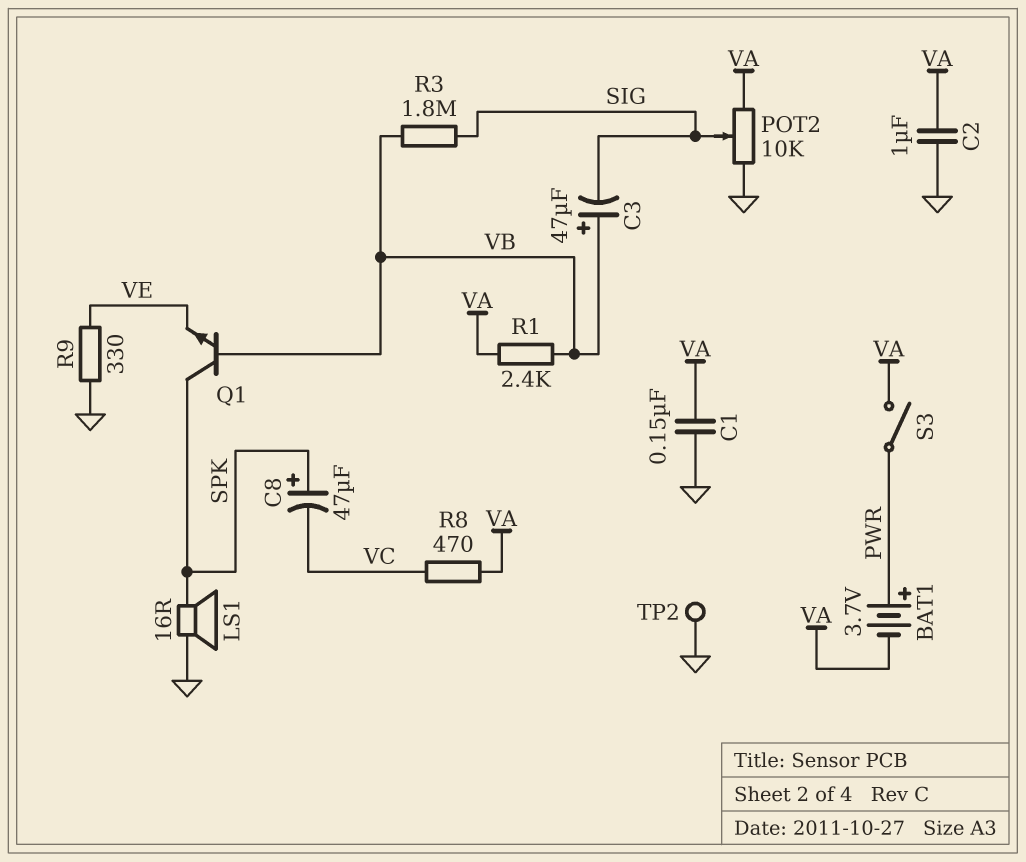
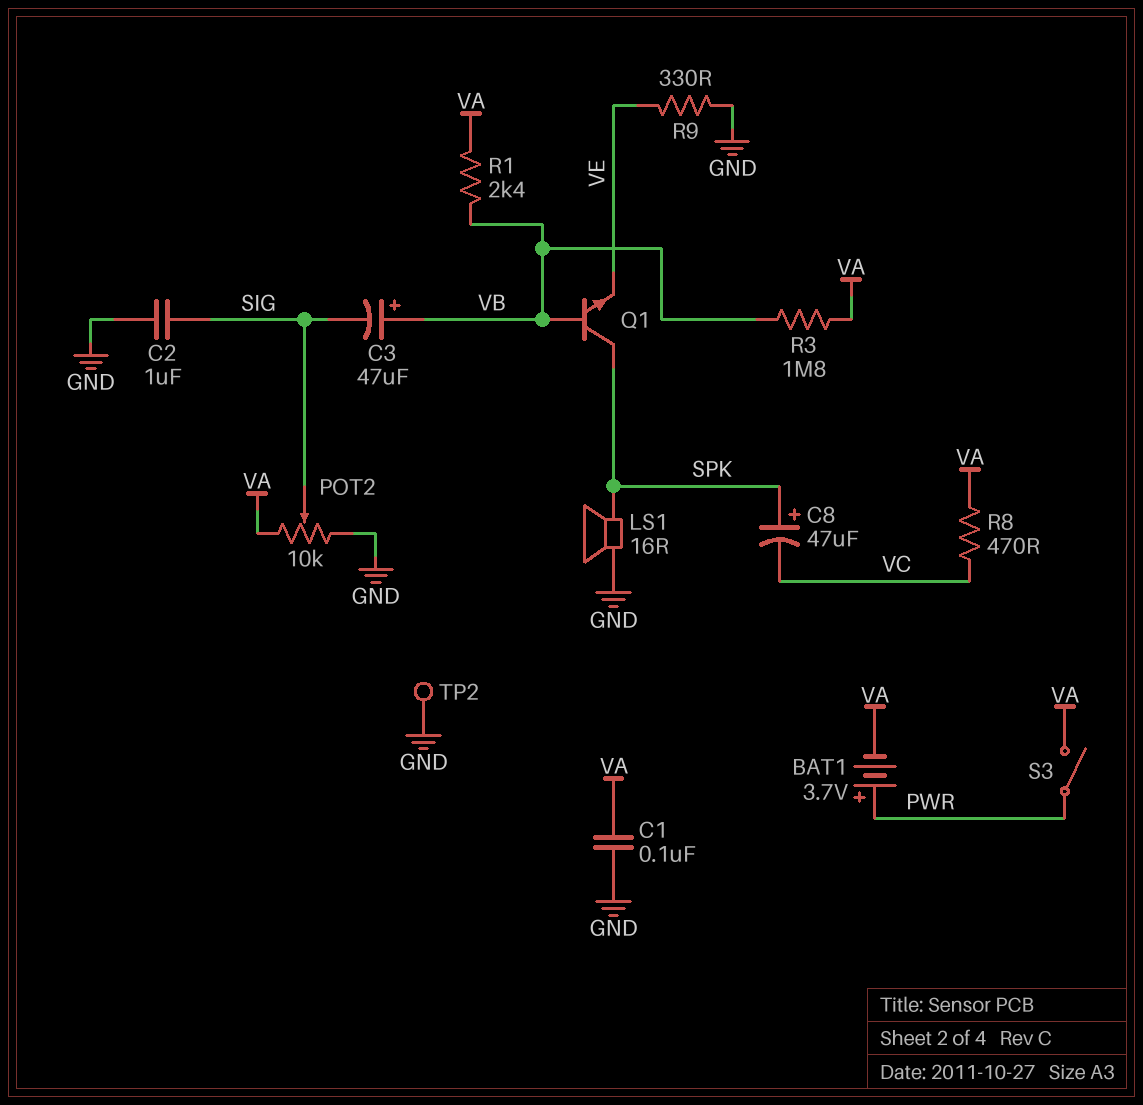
C1: 150nF (GND, VA) -> 100nF (GND, VA)
C2: 1uF (GND, VA) -> 1uF (GND, SIG)
R3: 1.8M (SIG, VB) -> 1.8M (VA, VB)

